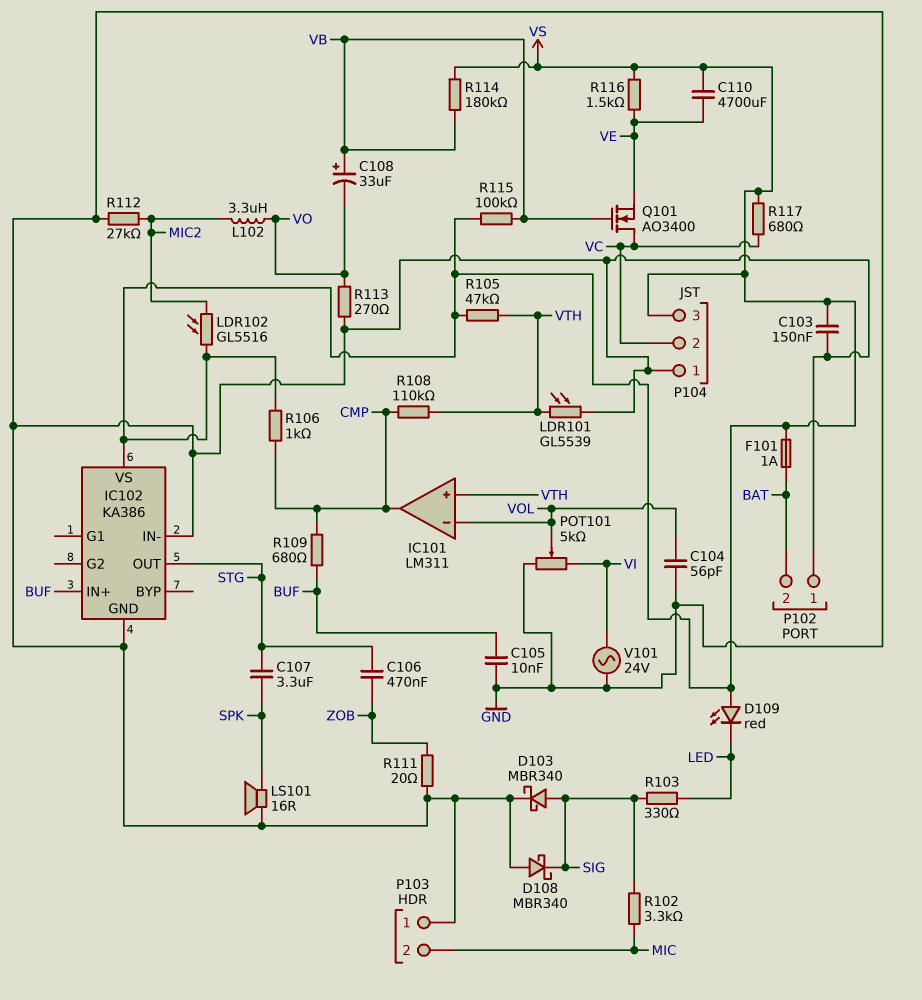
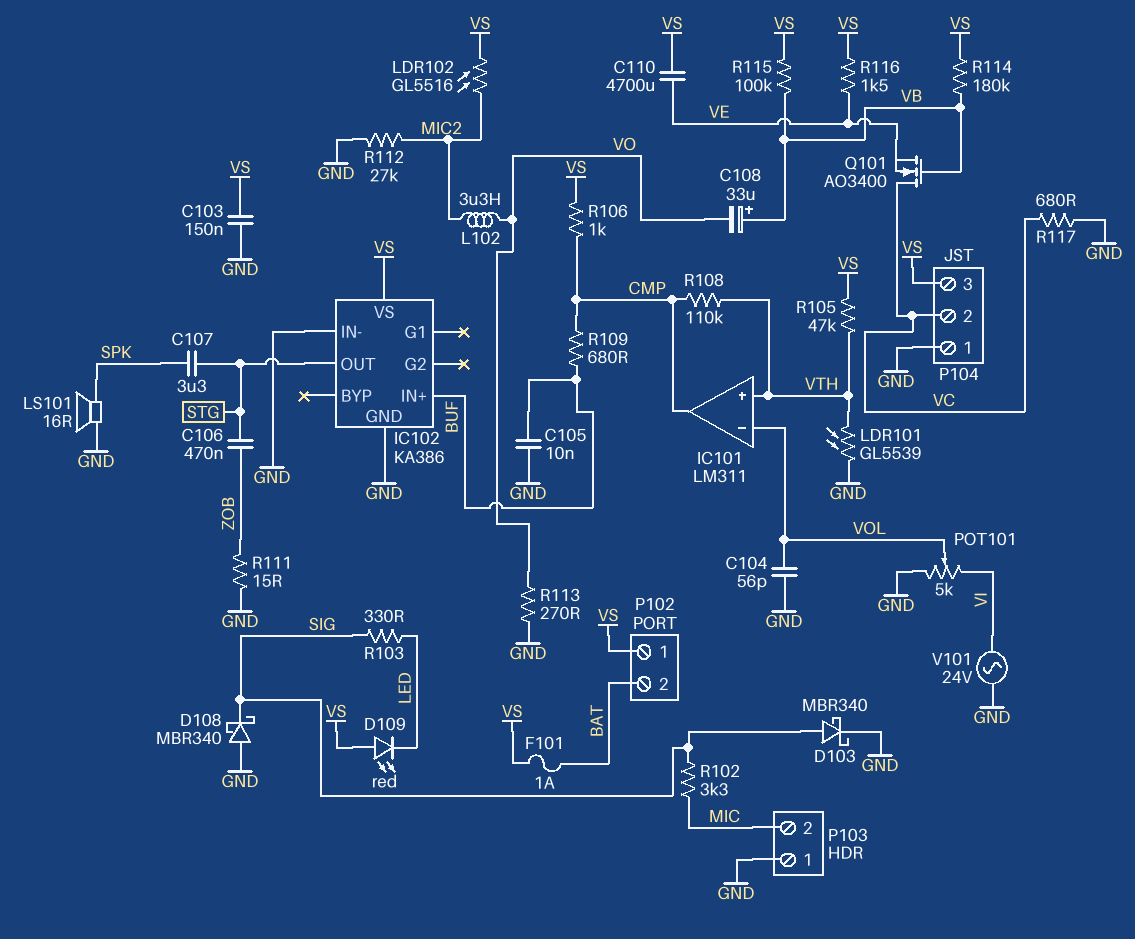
P102 pin 1: GND -> VS
R111: 20 (GND, ZOB) -> 15 (GND, ZOB)
R117: 680 (VC, VS) -> 680 (GND, VC)

